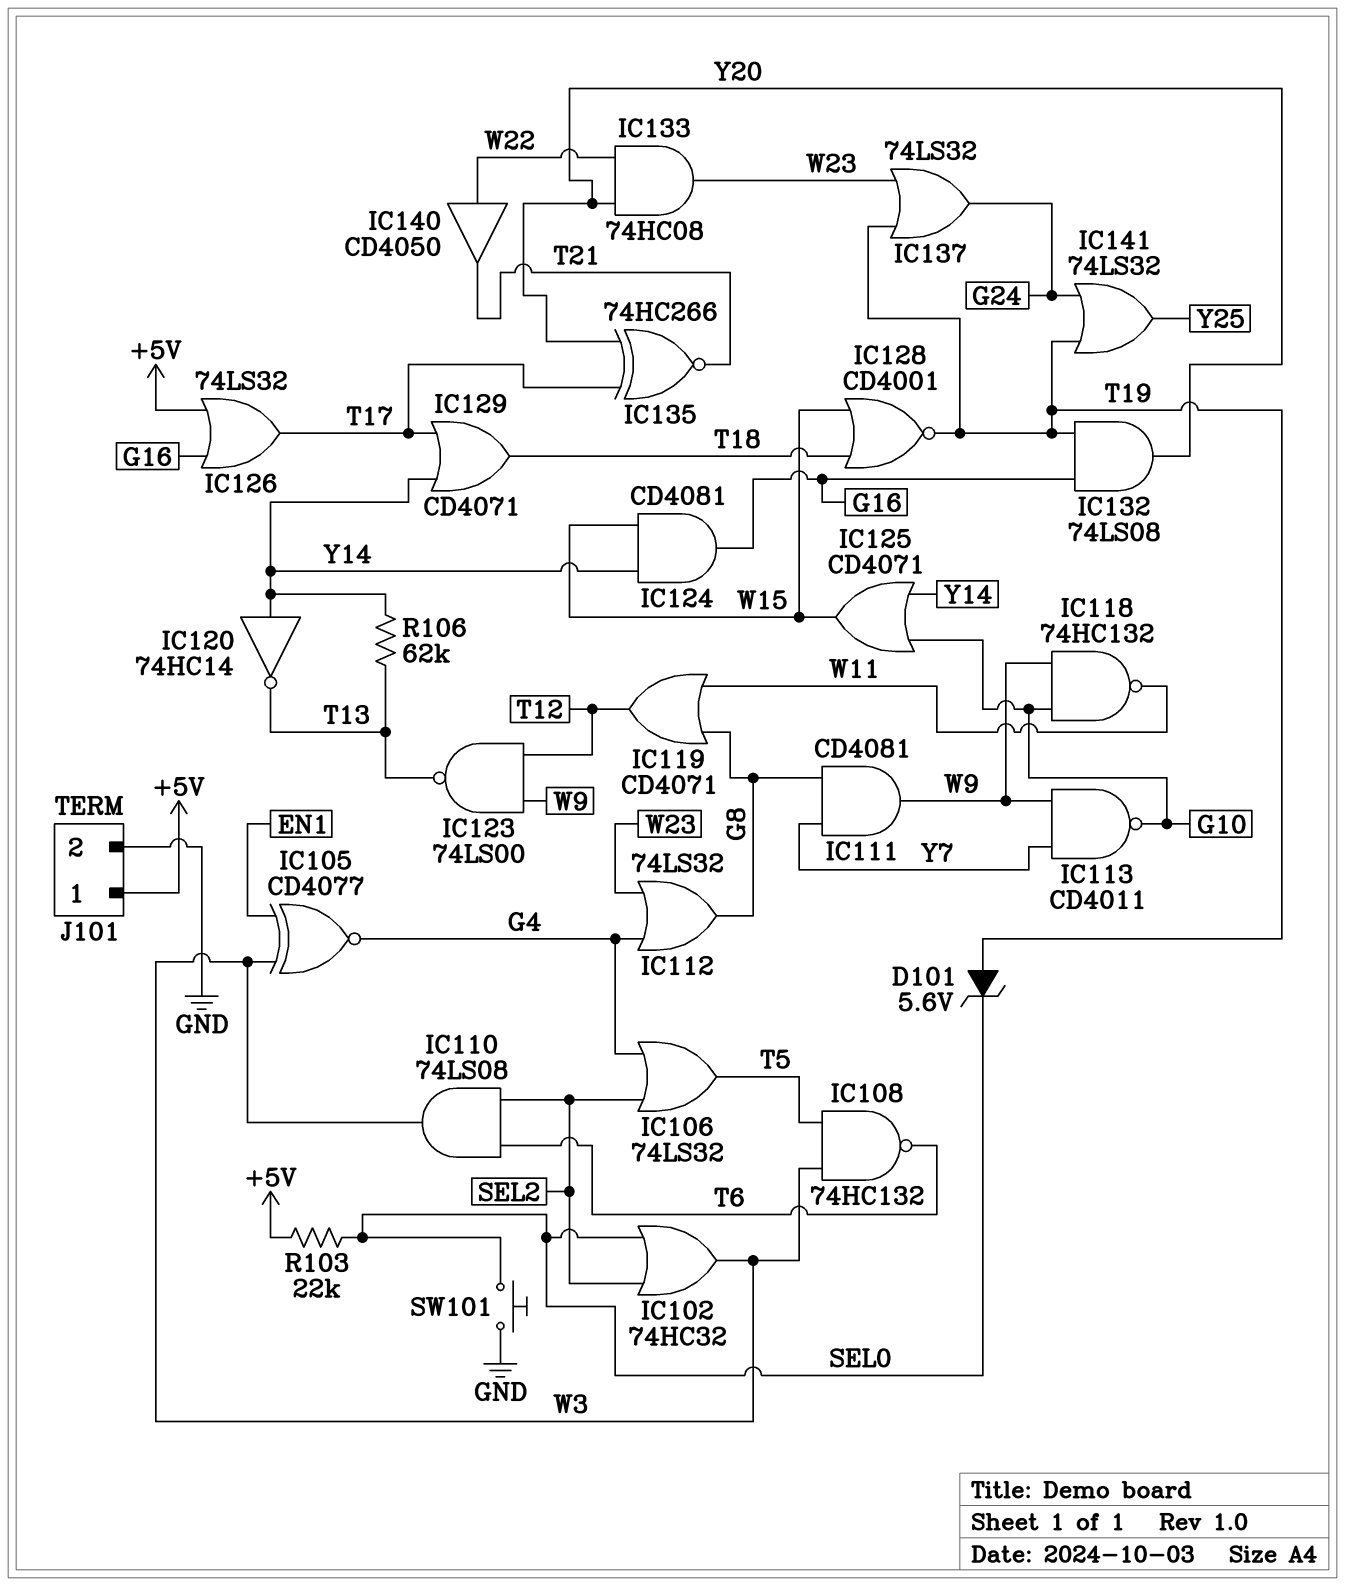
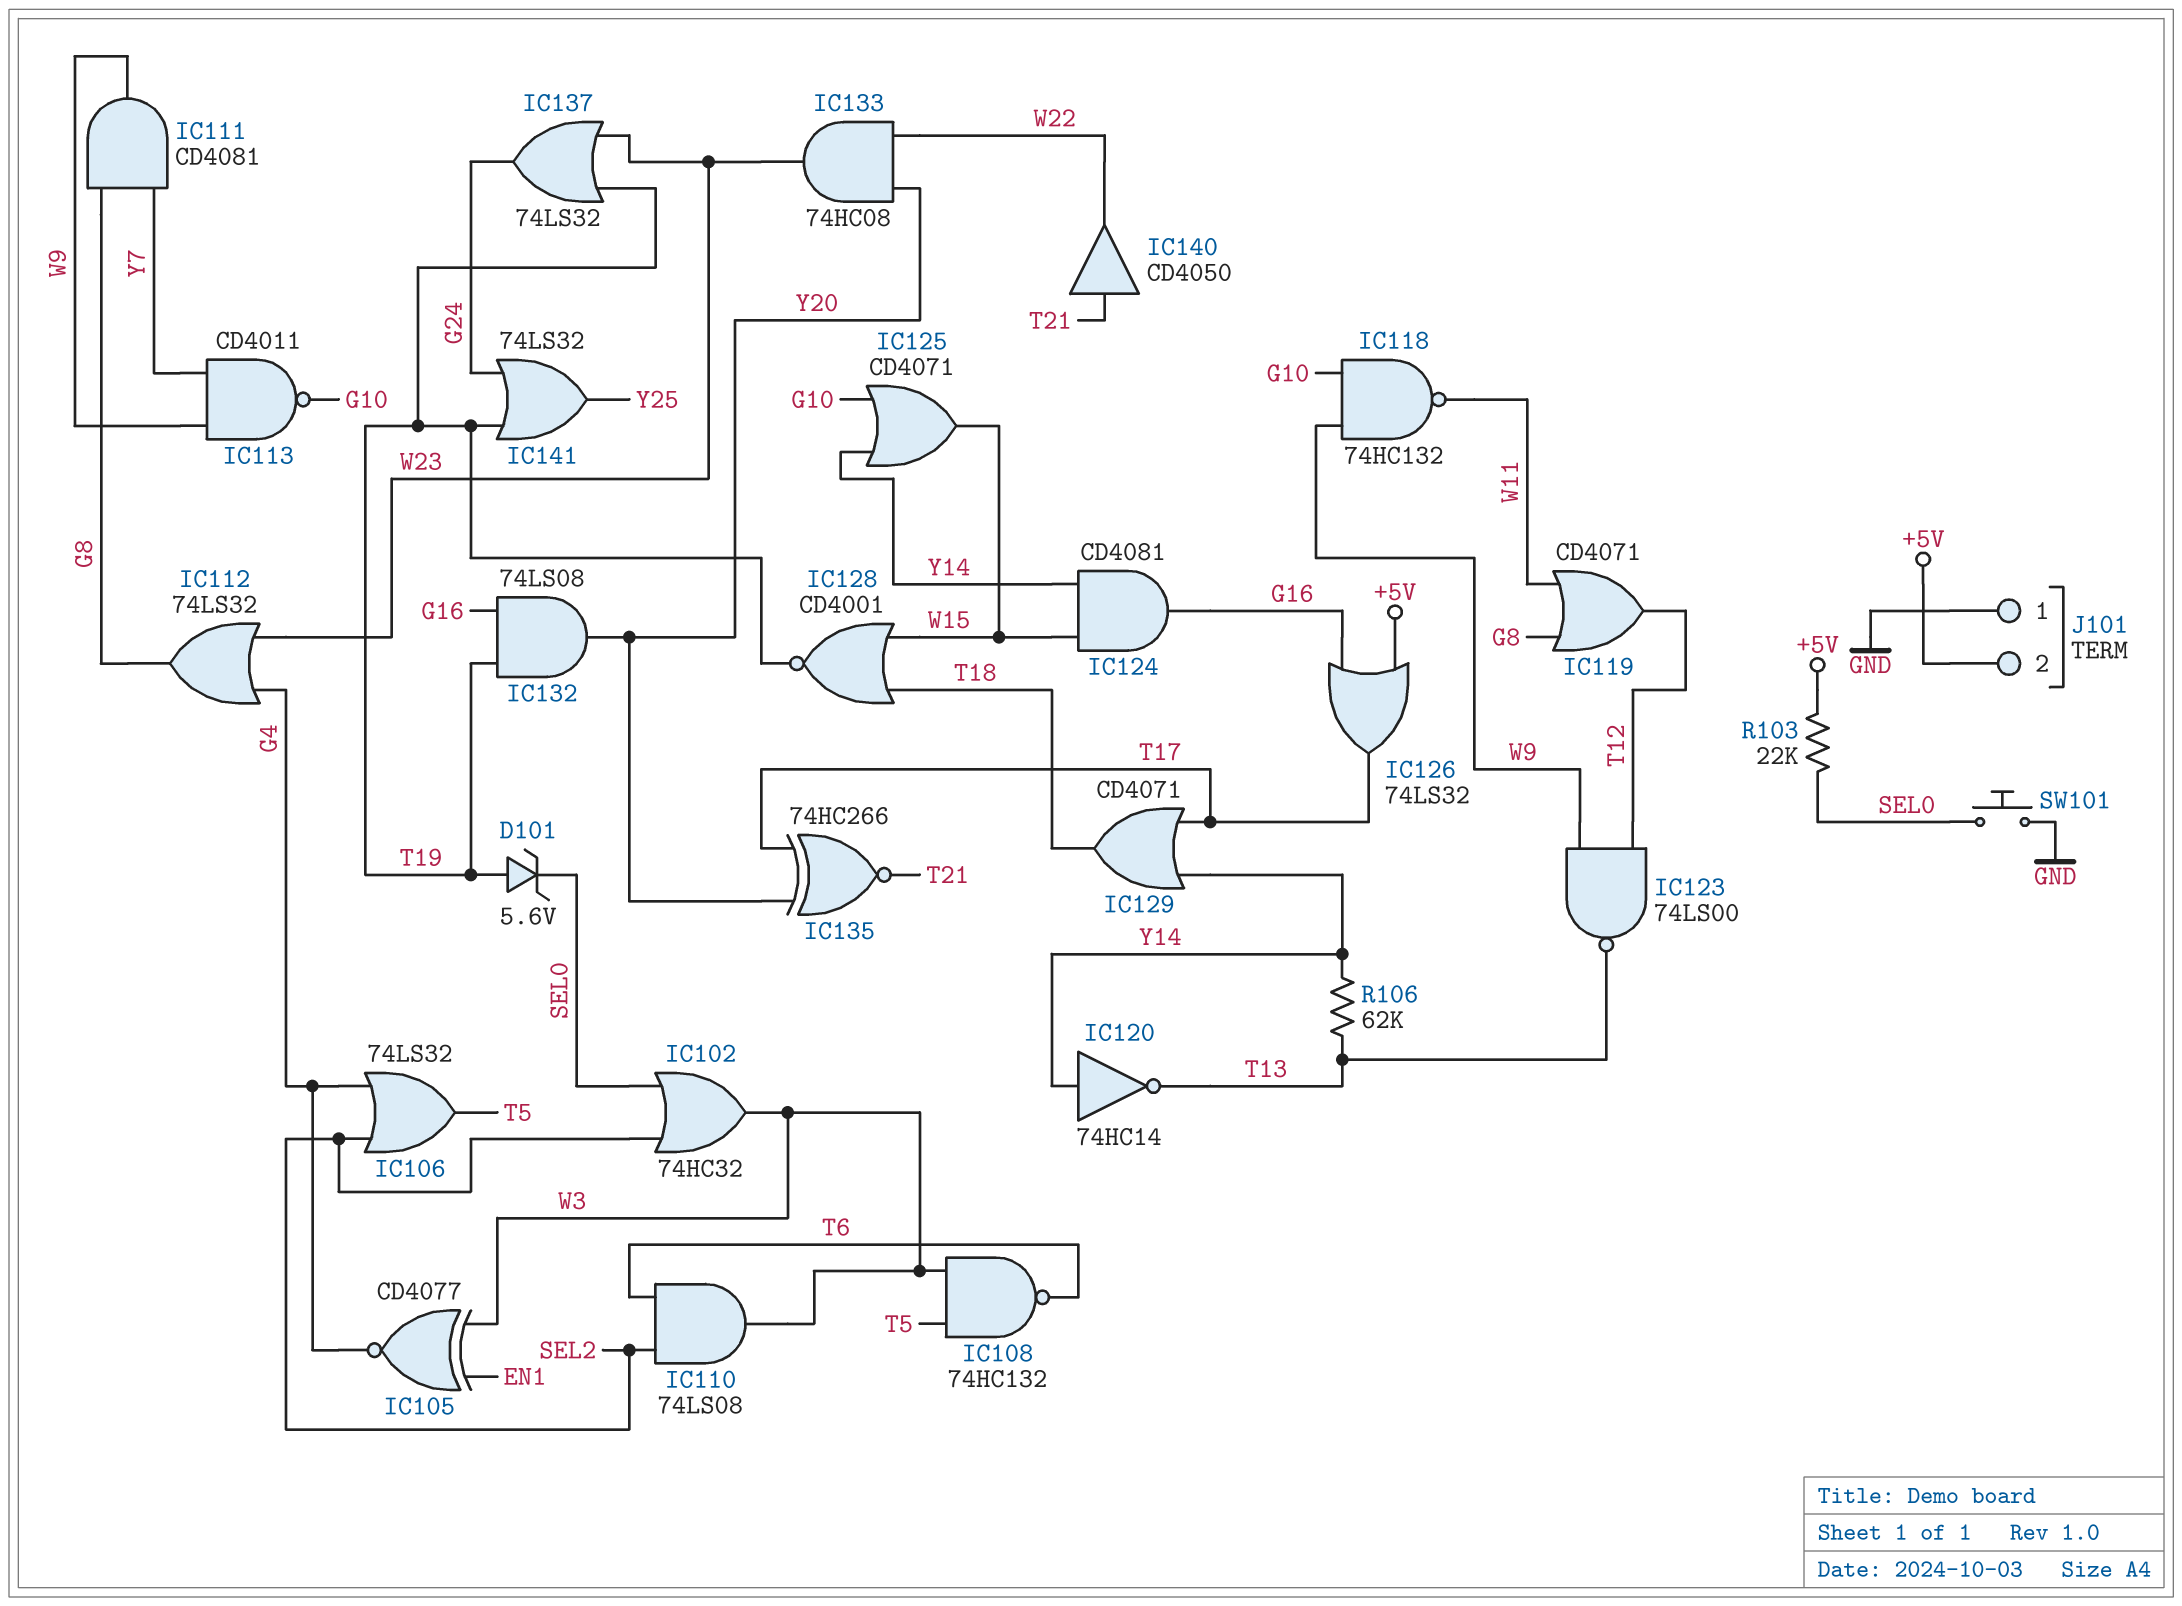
IC140: buffer CD4050 (in W22, out T21) -> buffer CD4050 (in T21, out W22)
J101 pin 1: +5V -> GND
J101 pin 2: GND -> +5V

